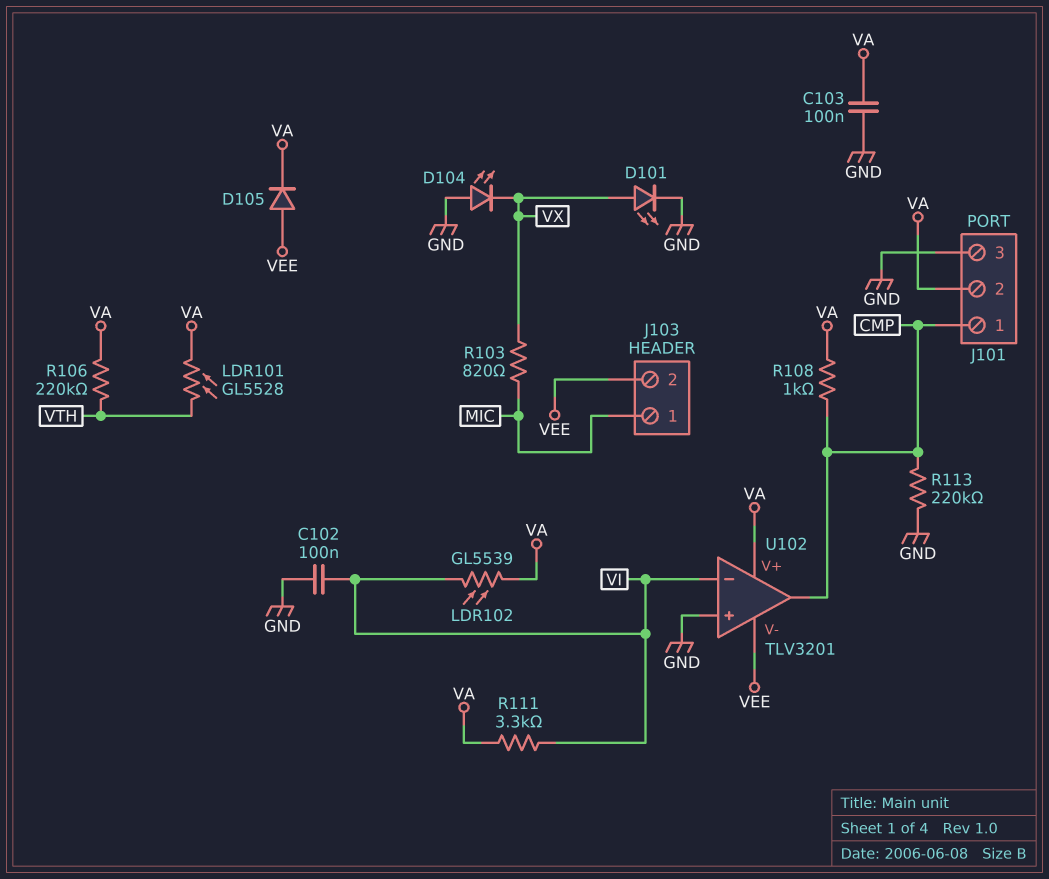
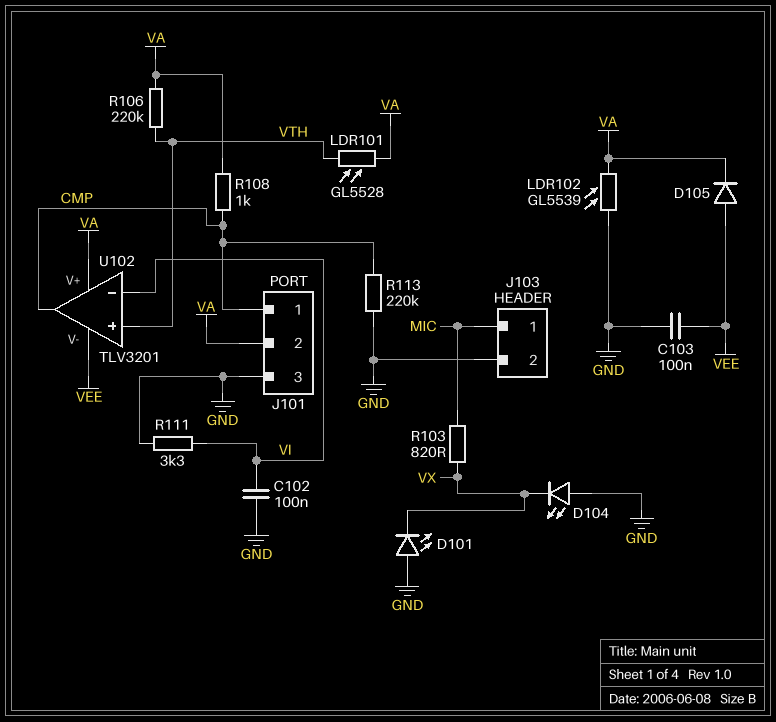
C103: 100nF (GND, VA) -> 100nF (GND, VEE)
D101: LED (A VX, K GND) -> LED (A GND, K VX)
J103 pin 2: VEE -> GND
LDR102: GL5539 (VA, VI) -> GL5539 (GND, VA)
R111: 3.3k (VA, VI) -> 3.3k (GND, VI)
U102 pin in+: GND -> VTH

